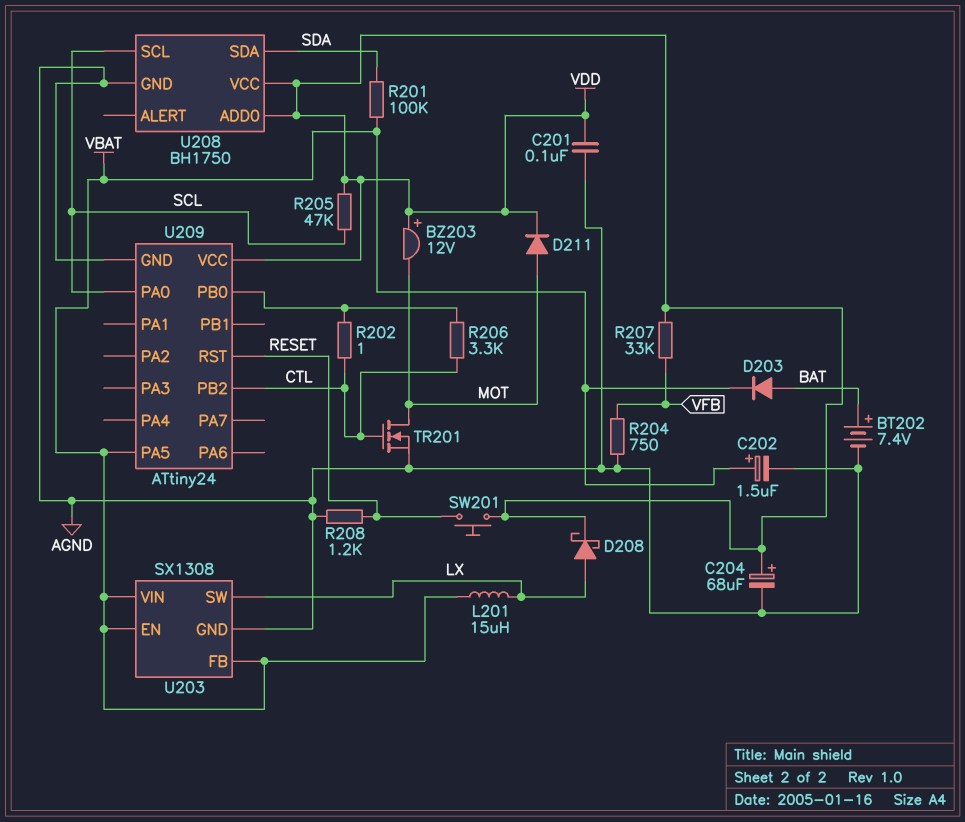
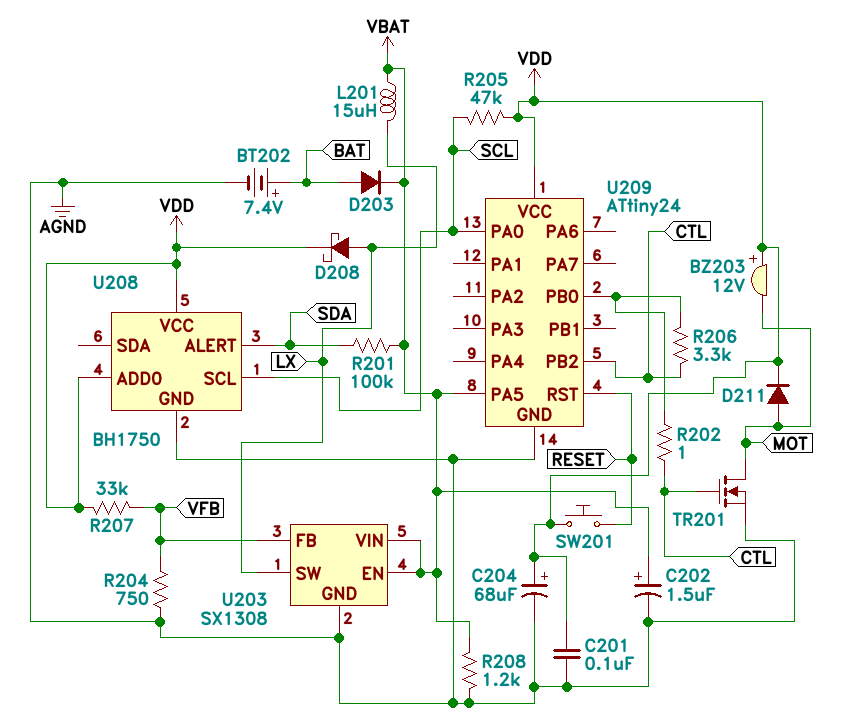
R208: 1.2k (AGND, RESET) -> 1.2k (AGND, VBAT)
U203 pin FB: VBAT -> VFB
U208 pin ALERT: none -> SDA
U208 pin SDA: SDA -> none

